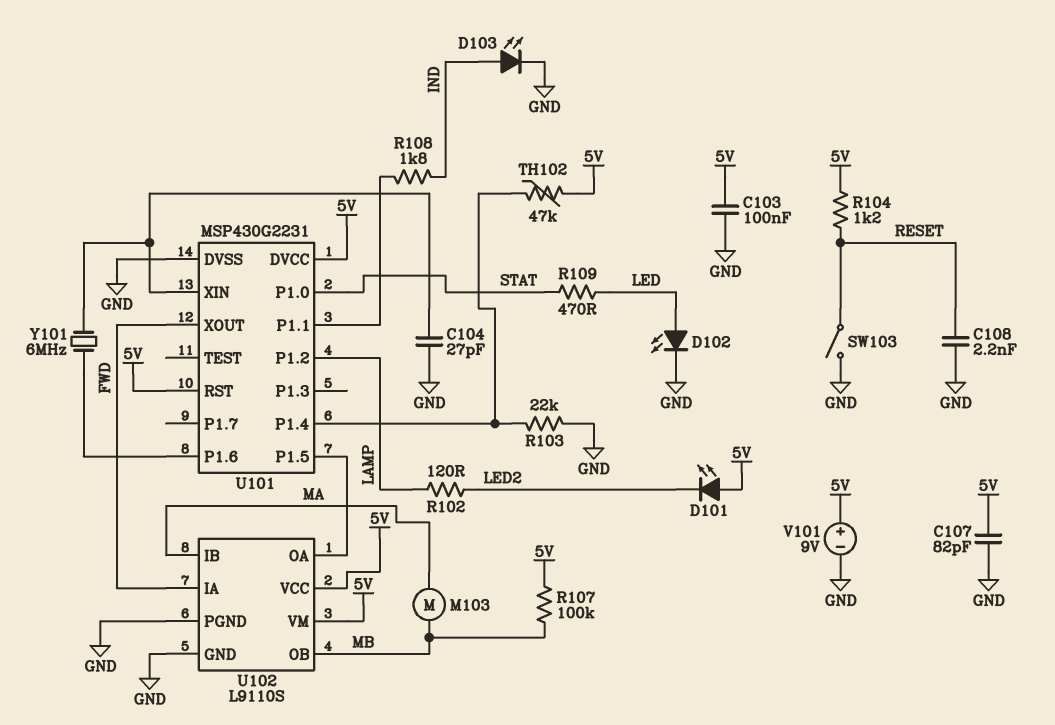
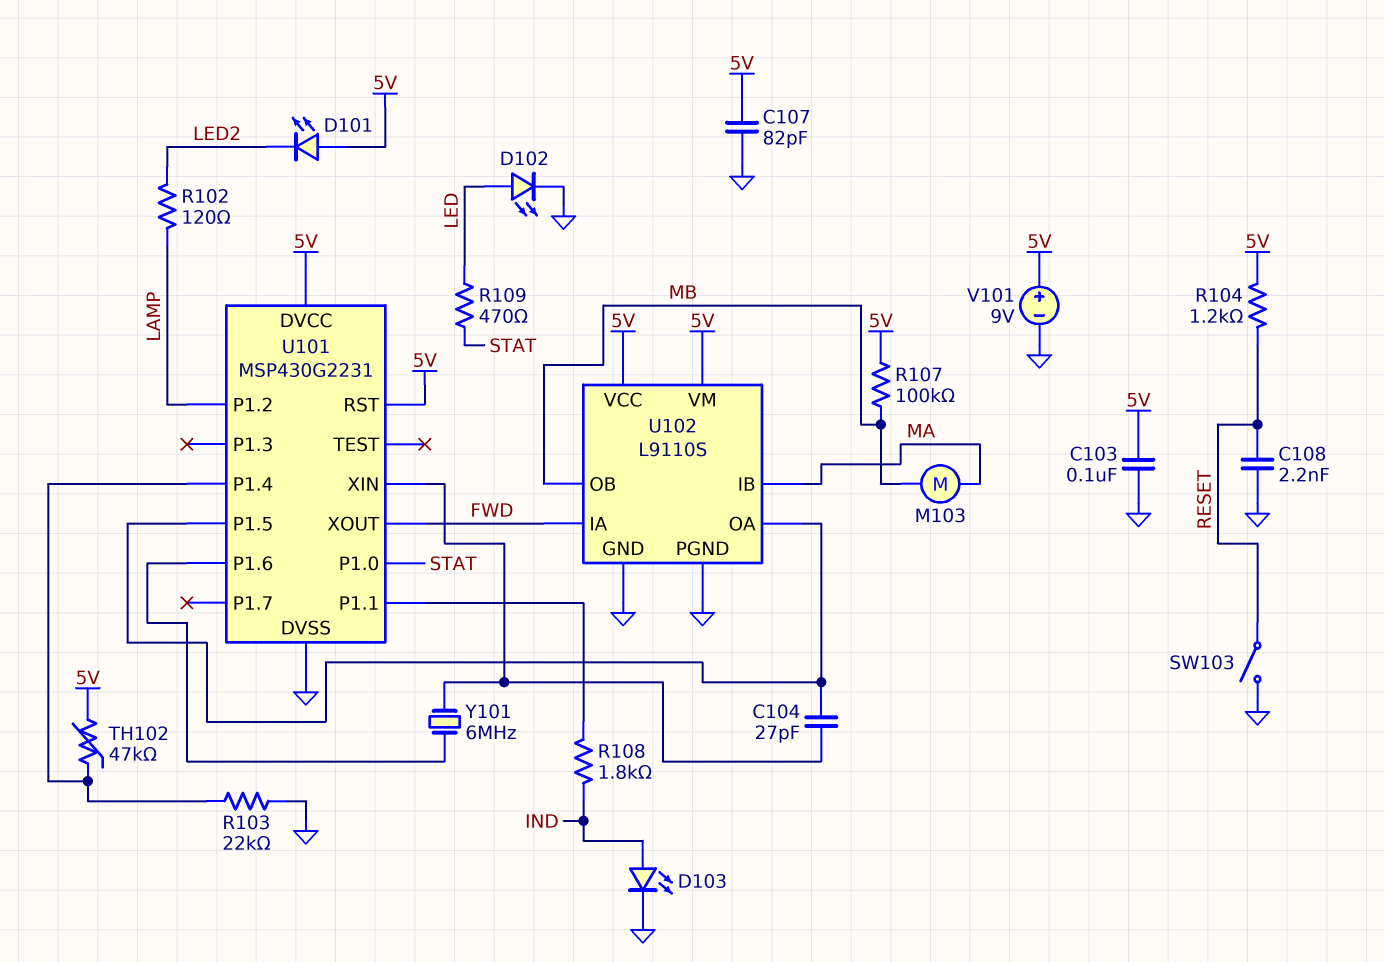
C104: 27pF (GND, U101/XIN) -> 27pF (U101/P1.5, U101/XIN)

